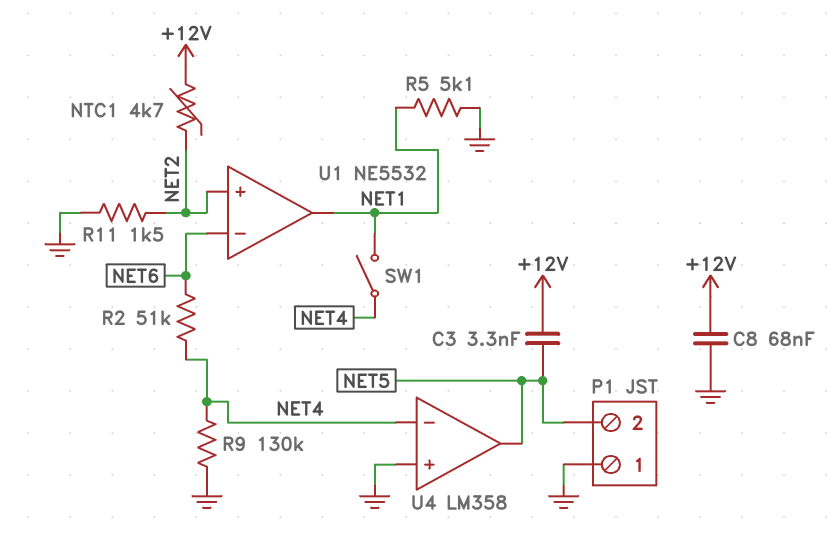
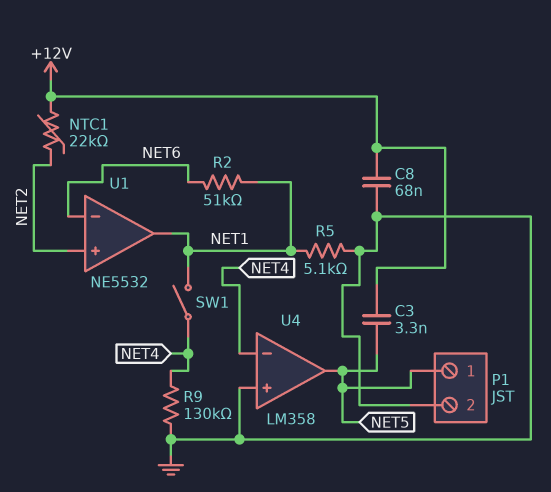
NTC1: 4.7k (+12V, NET2) -> 22k (+12V, NET2)
P1 pin 1: GND -> NET5
P1 pin 2: NET5 -> GND
R2: 51k (NET4, NET6) -> 51k (NET1, NET6)
R11: 1.5k (GND, NET2) -> none

